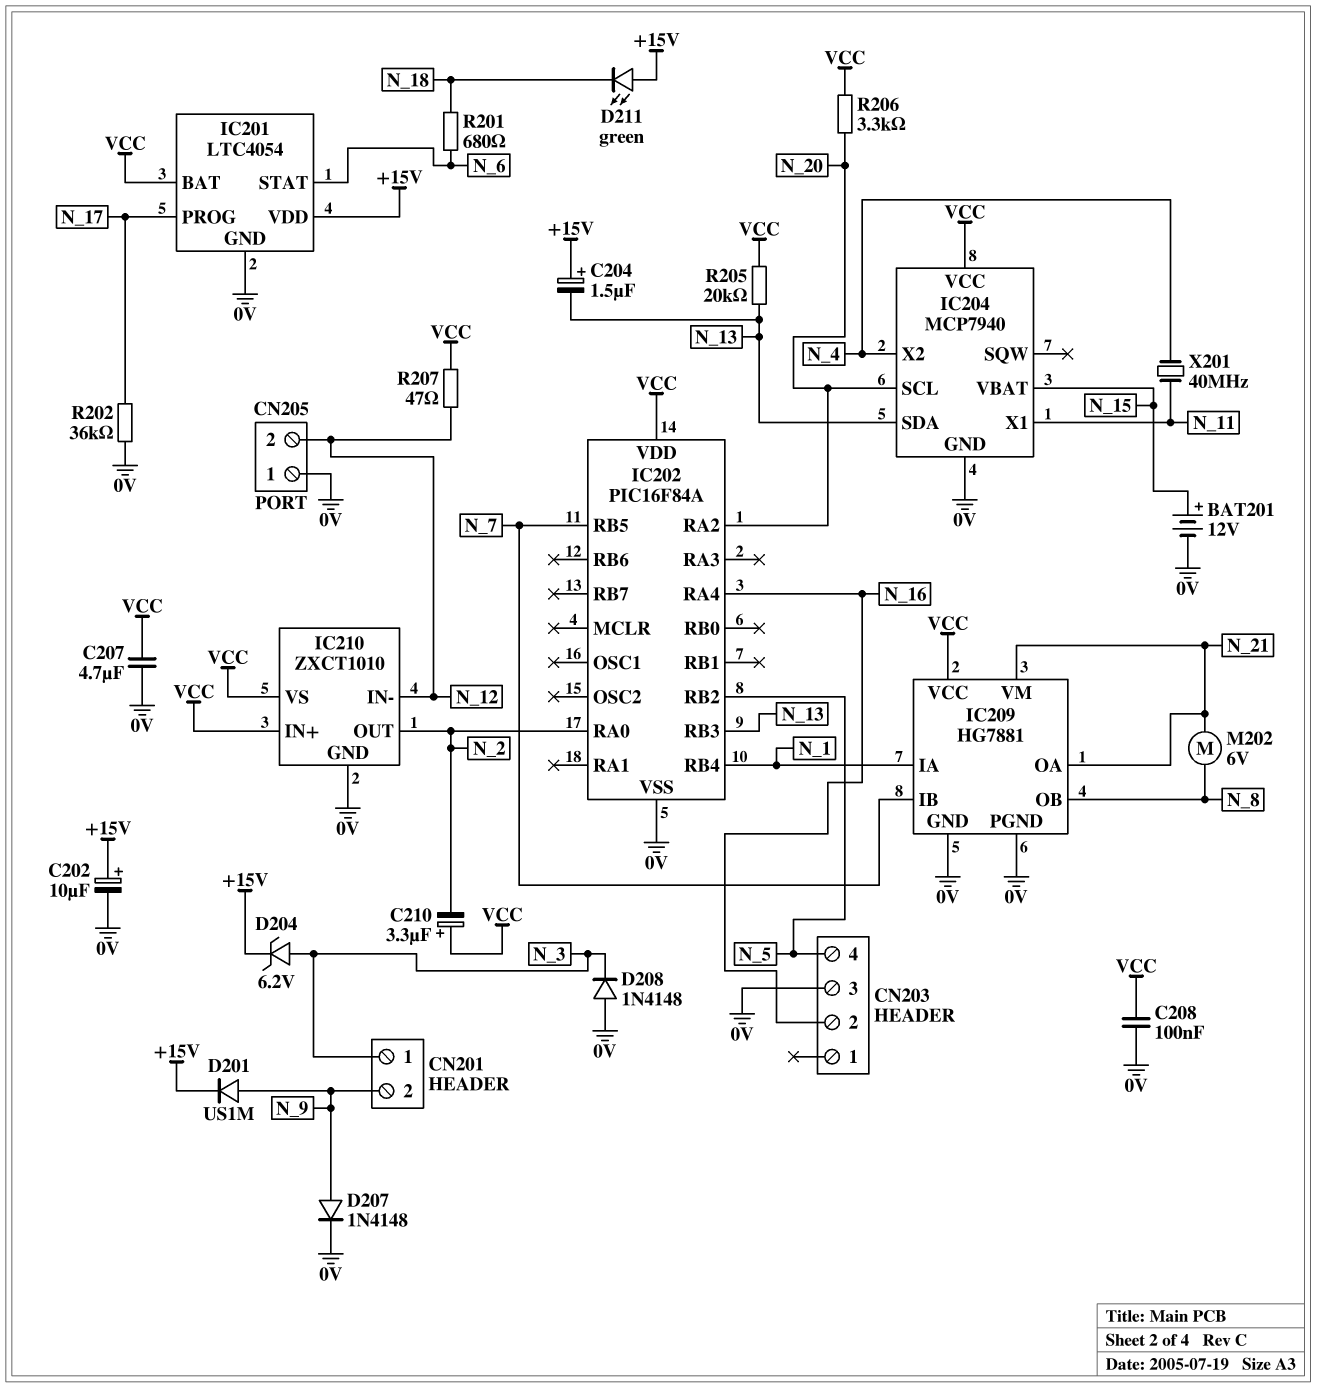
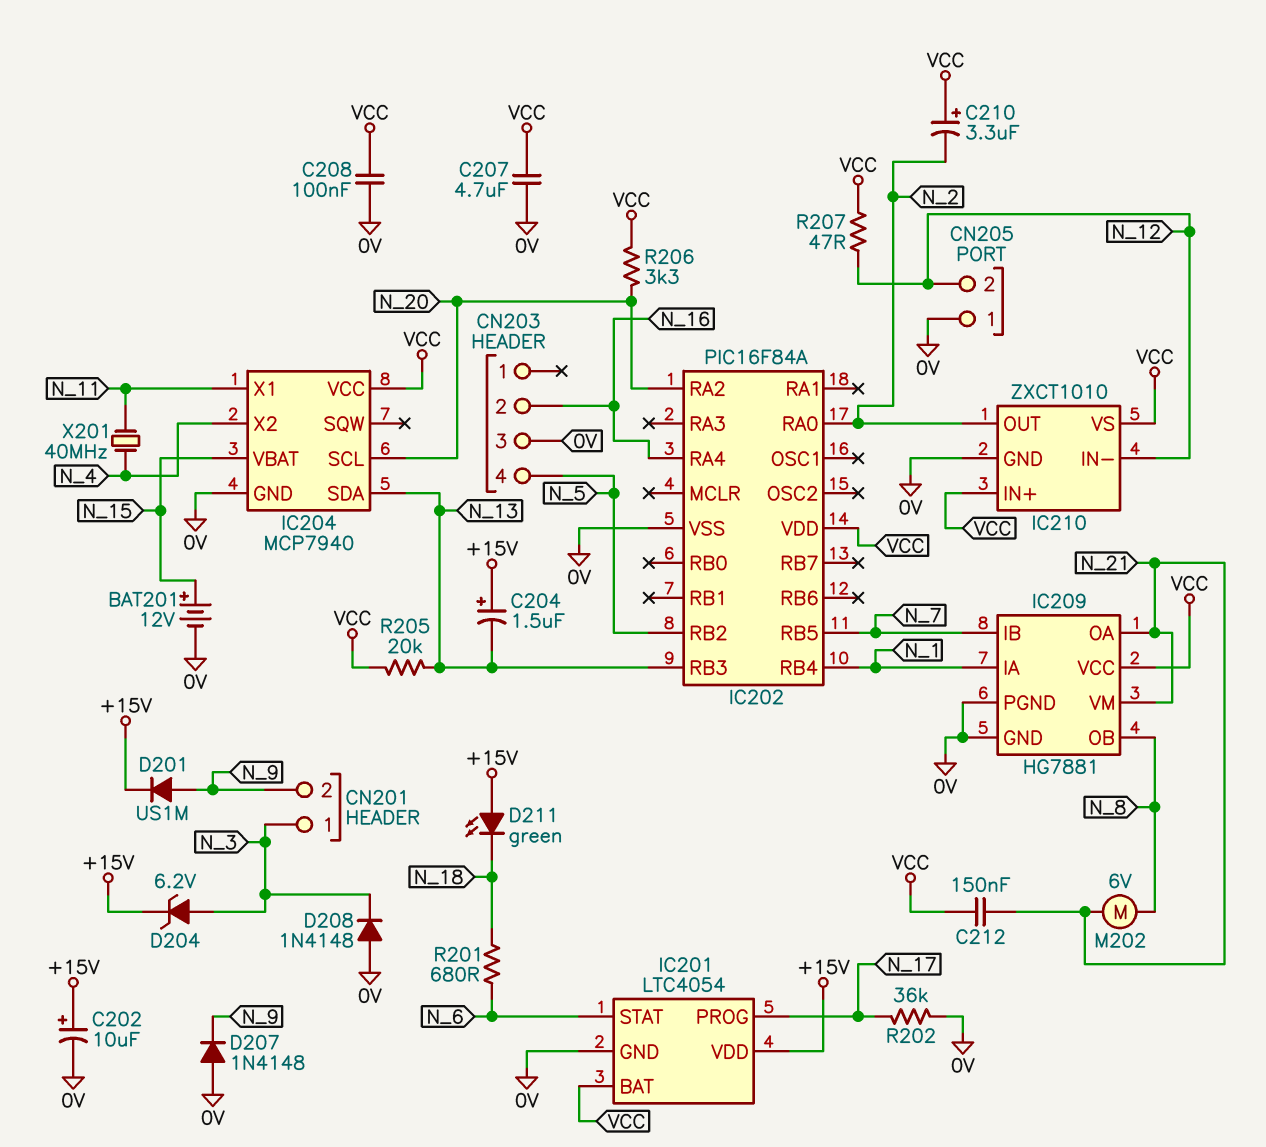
C212: none -> 150nF (N_21, VCC)
D207: diode 1N4148 (A N_9, K 0V) -> diode 1N4148 (A 0V, K N_9)

